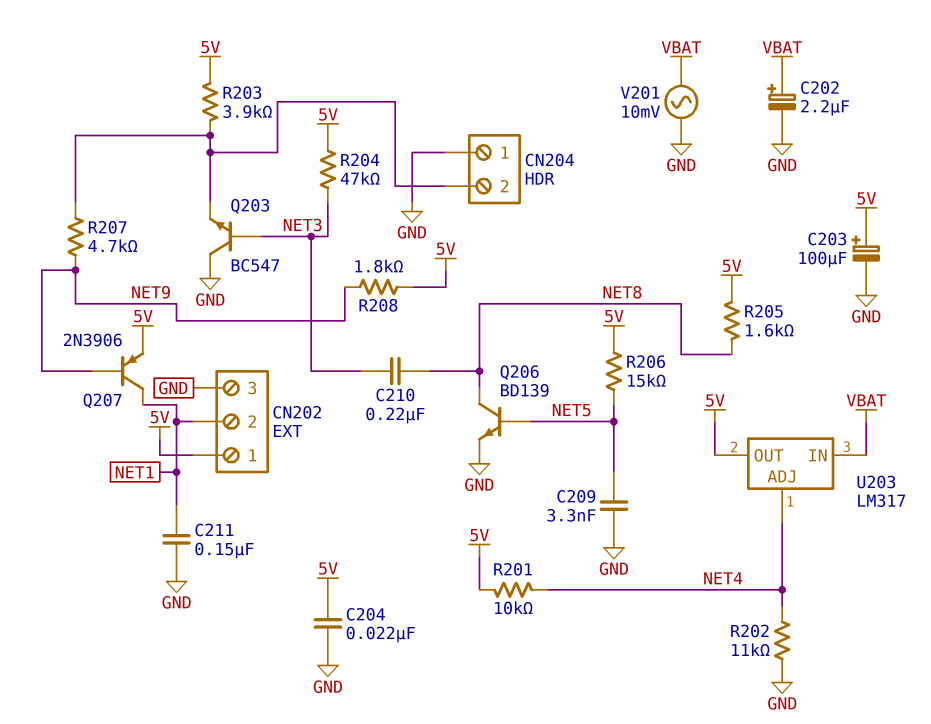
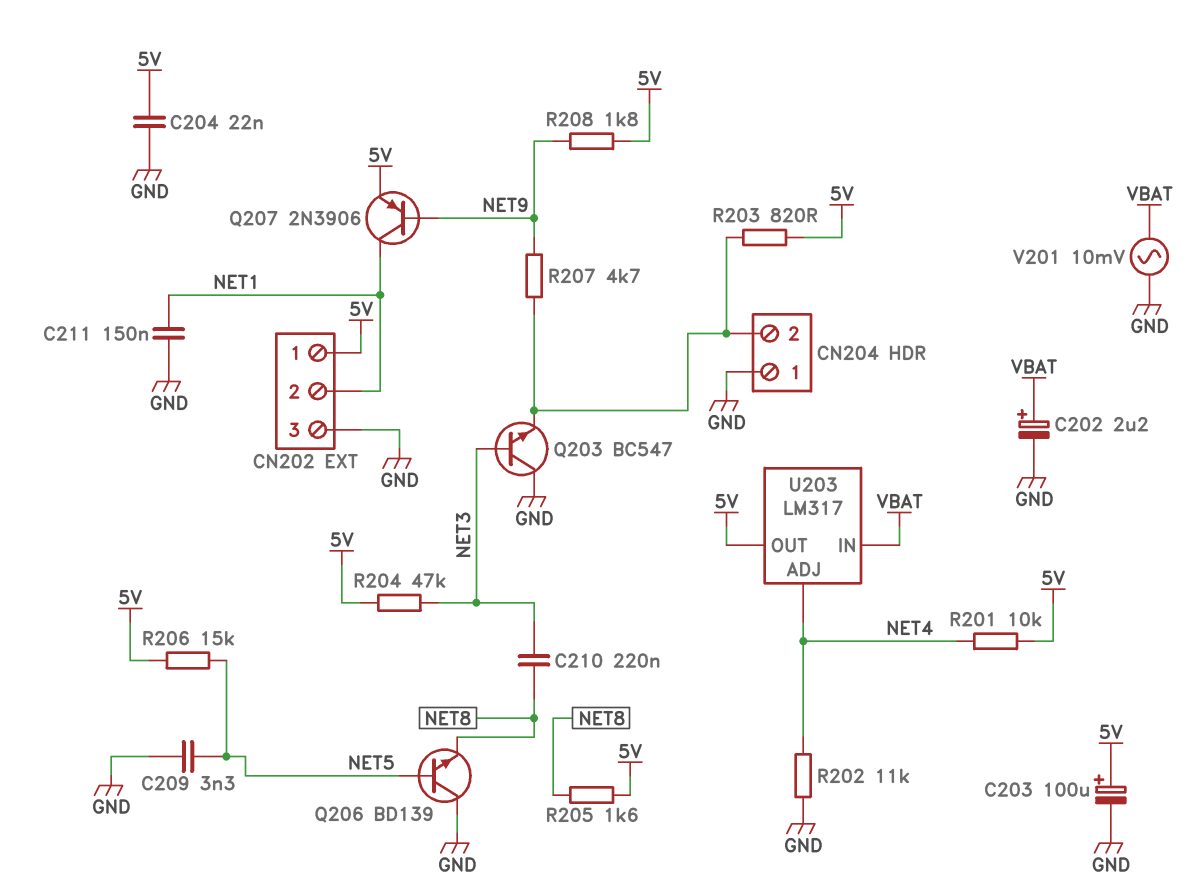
Q206: NPN BD139 (B NET5, C NET8, E GND) -> NPN BD139 (B NET5, C GND, E NET8)
R203: 3.9k (5V, CN204/2) -> 820 (5V, CN204/2)

